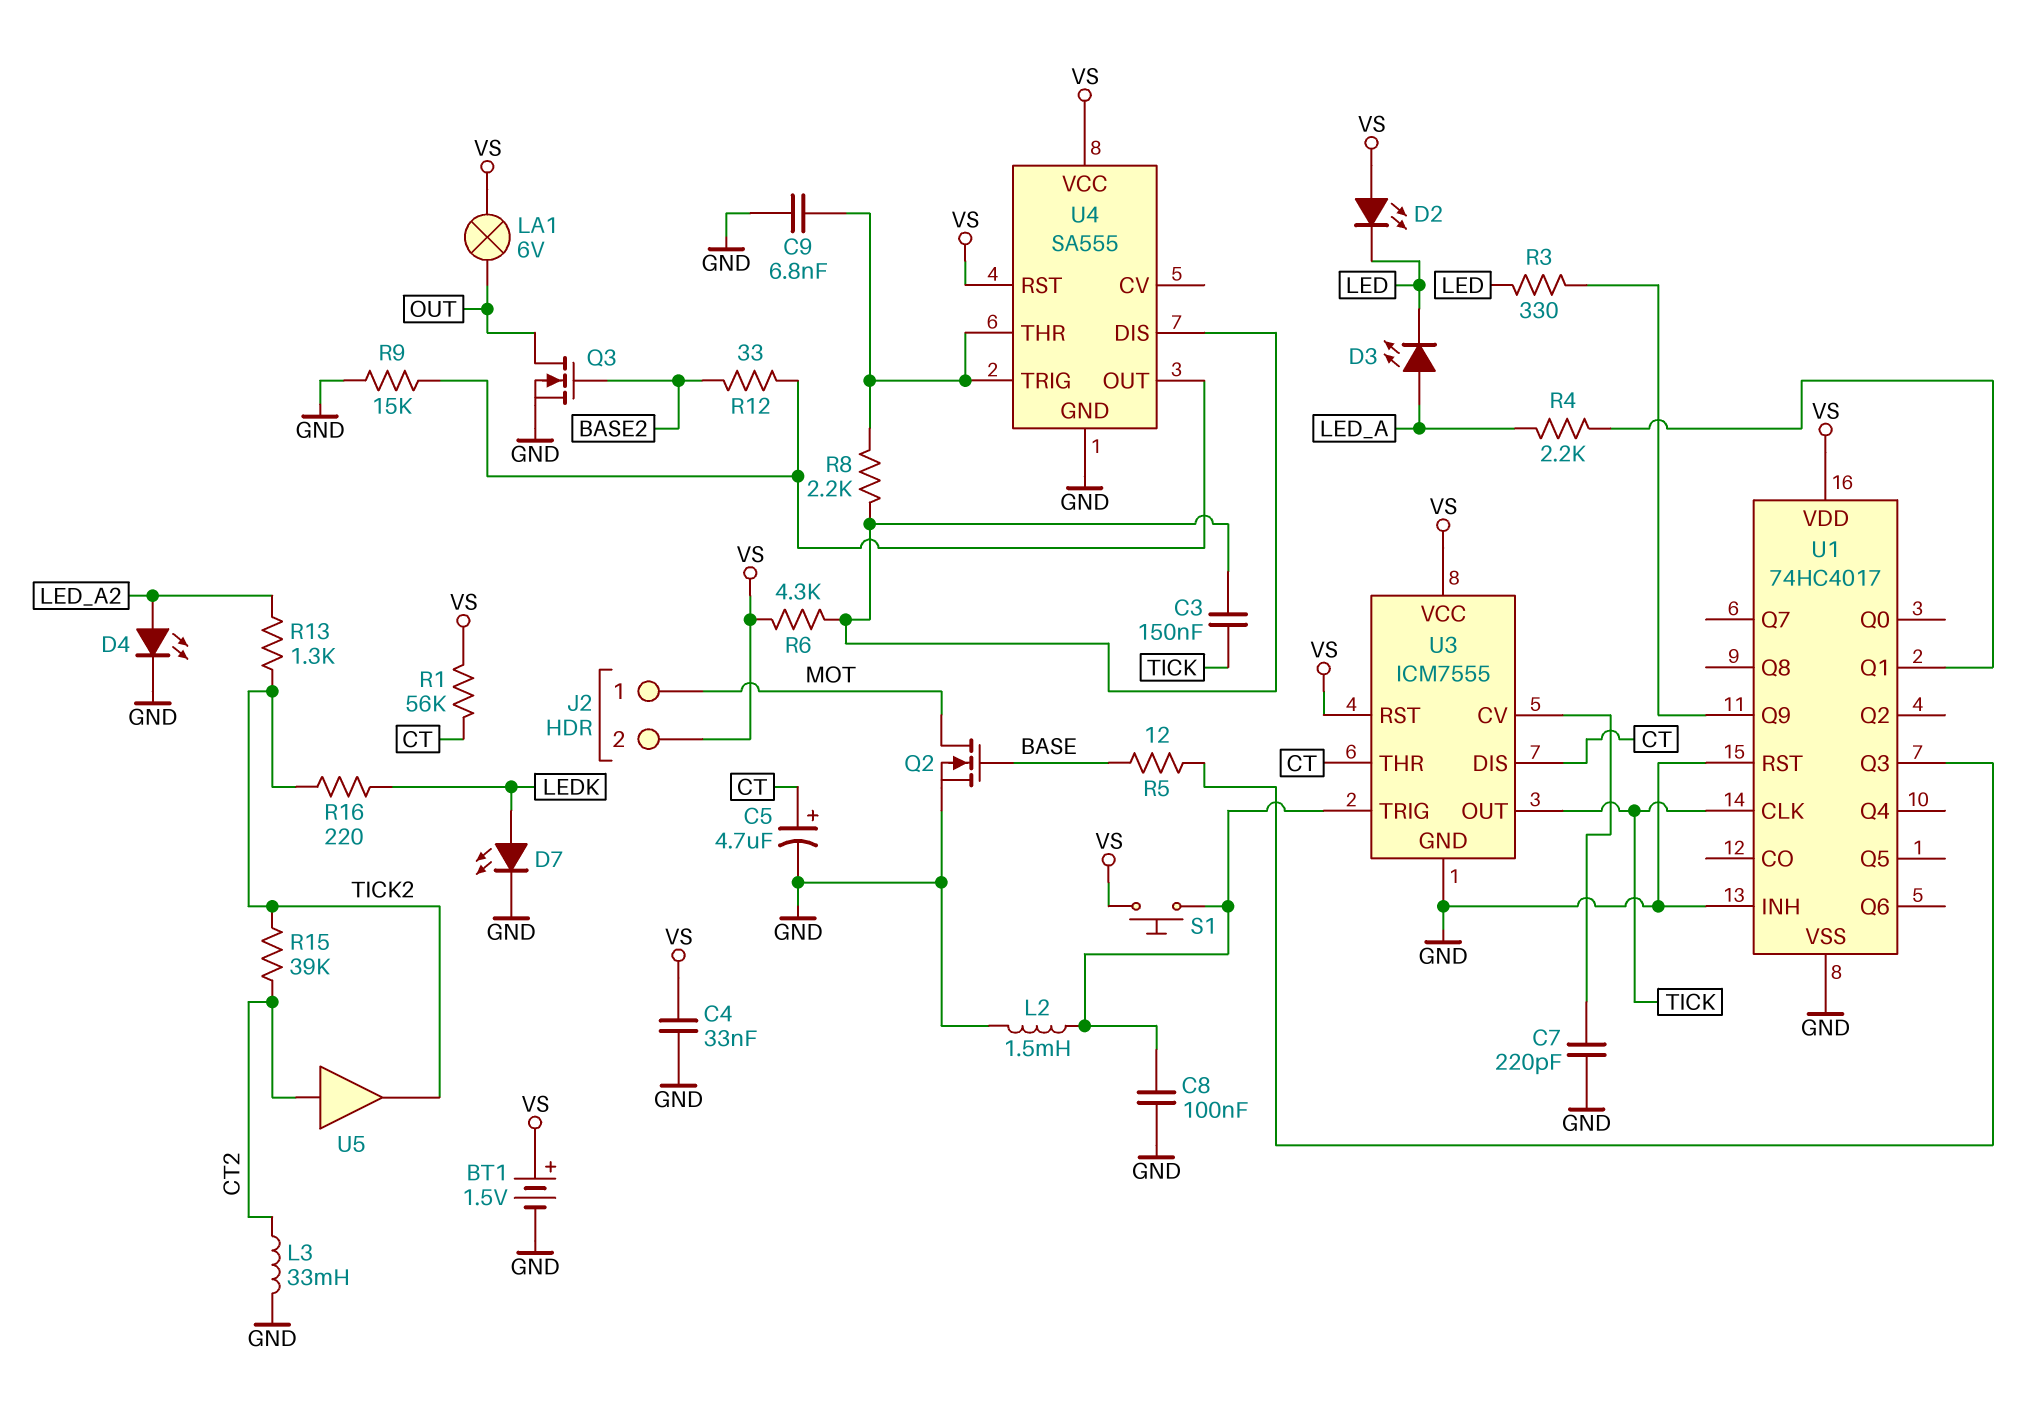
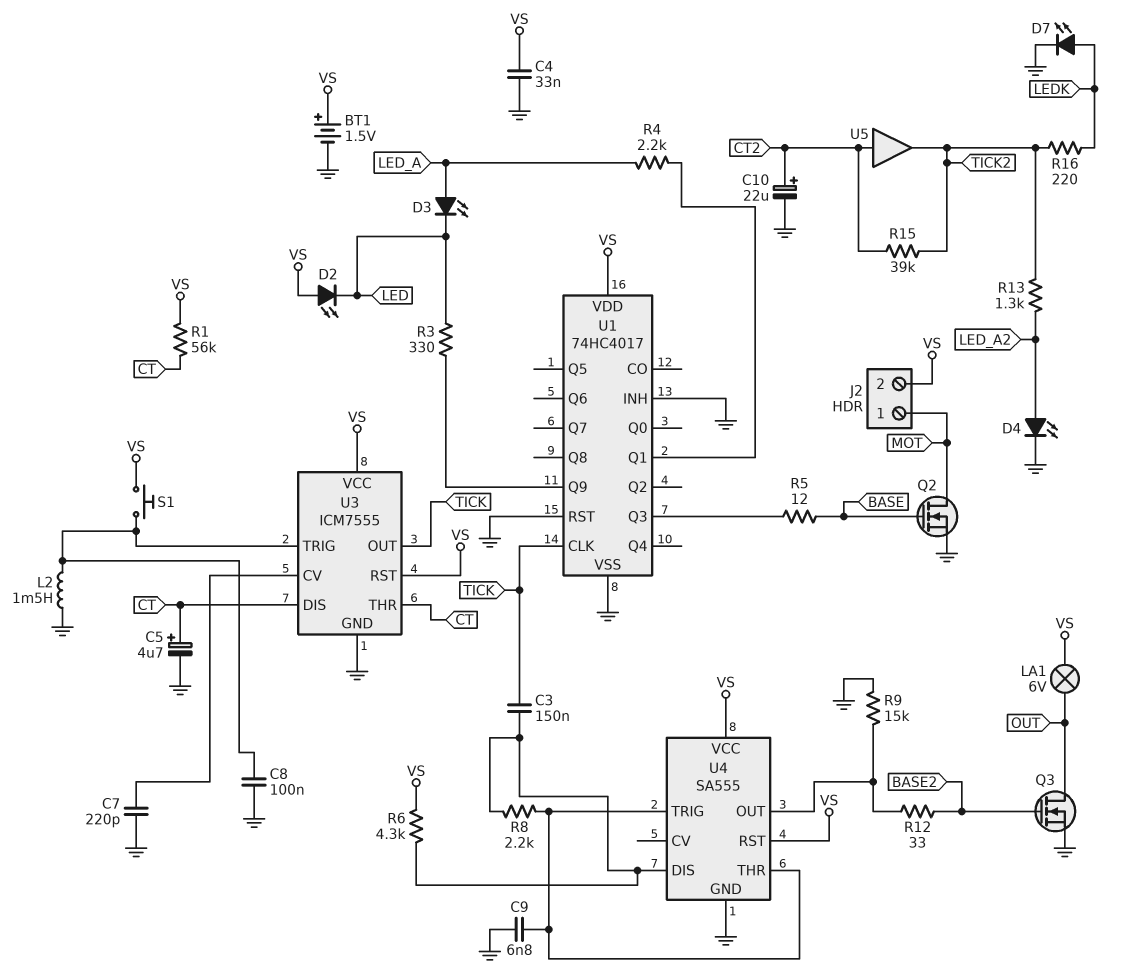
C10: none -> 22uF (plus CT2, minus GND)
L3: 33mH (CT2, GND) -> none

